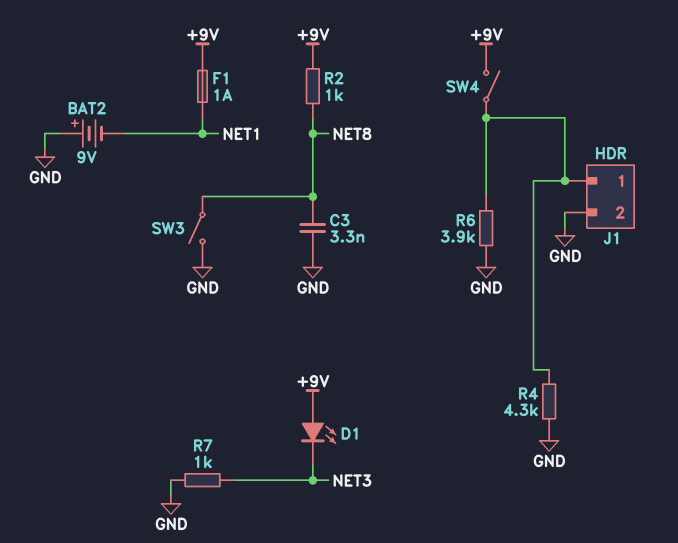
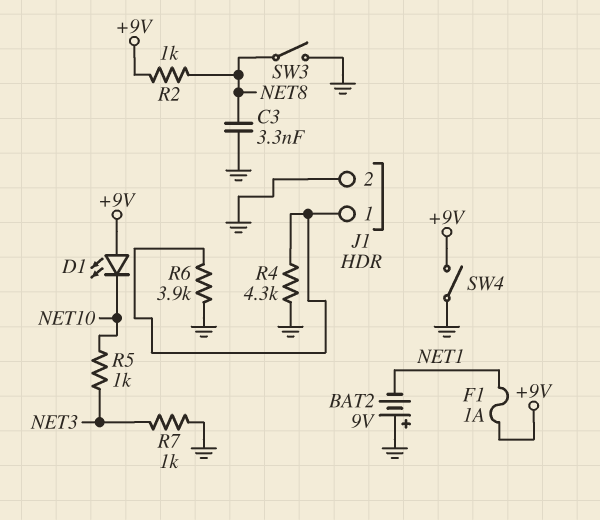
D1: LED (A +9V, K NET3) -> LED (A +9V, K NET10)
R5: none -> 1k (NET3, NET10)
SW4: switch (+9V, J1/1) -> switch (+9V, GND)

